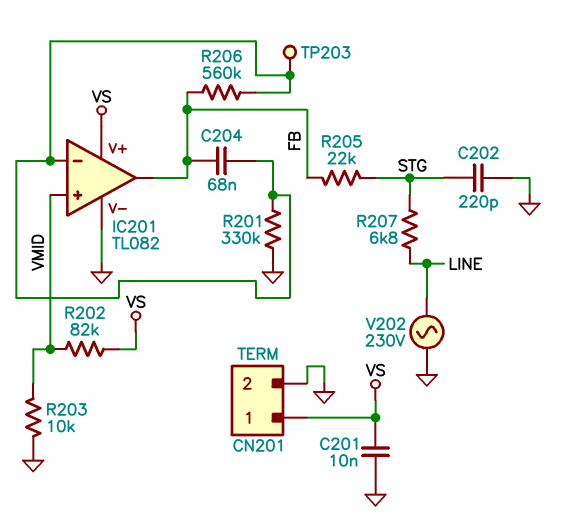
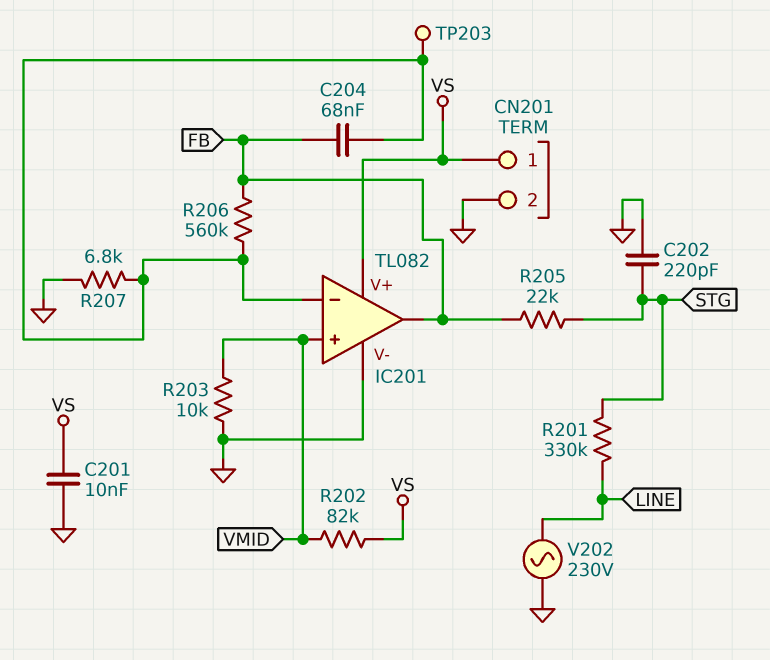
R201: 330k (GND, IC201/in-) -> 330k (LINE, STG)
R207: 6.8k (LINE, STG) -> 6.8k (GND, IC201/in-)

